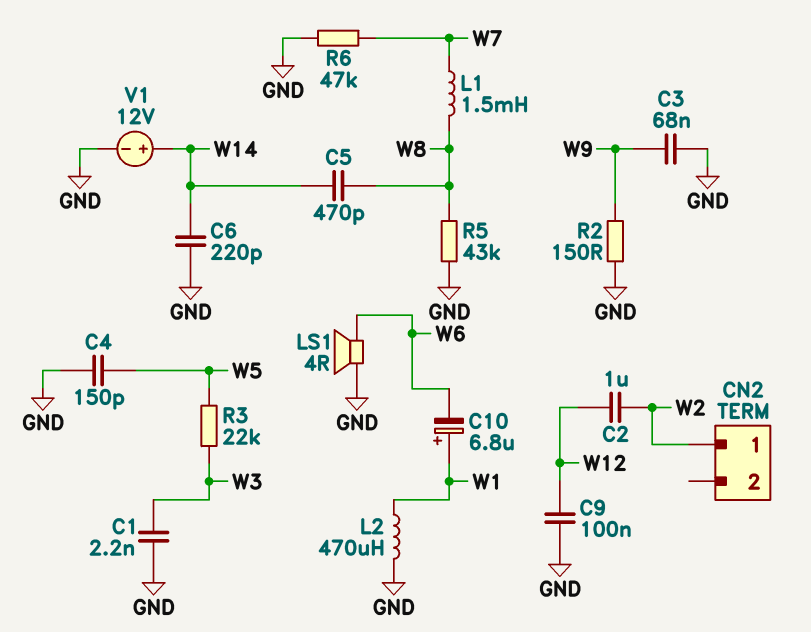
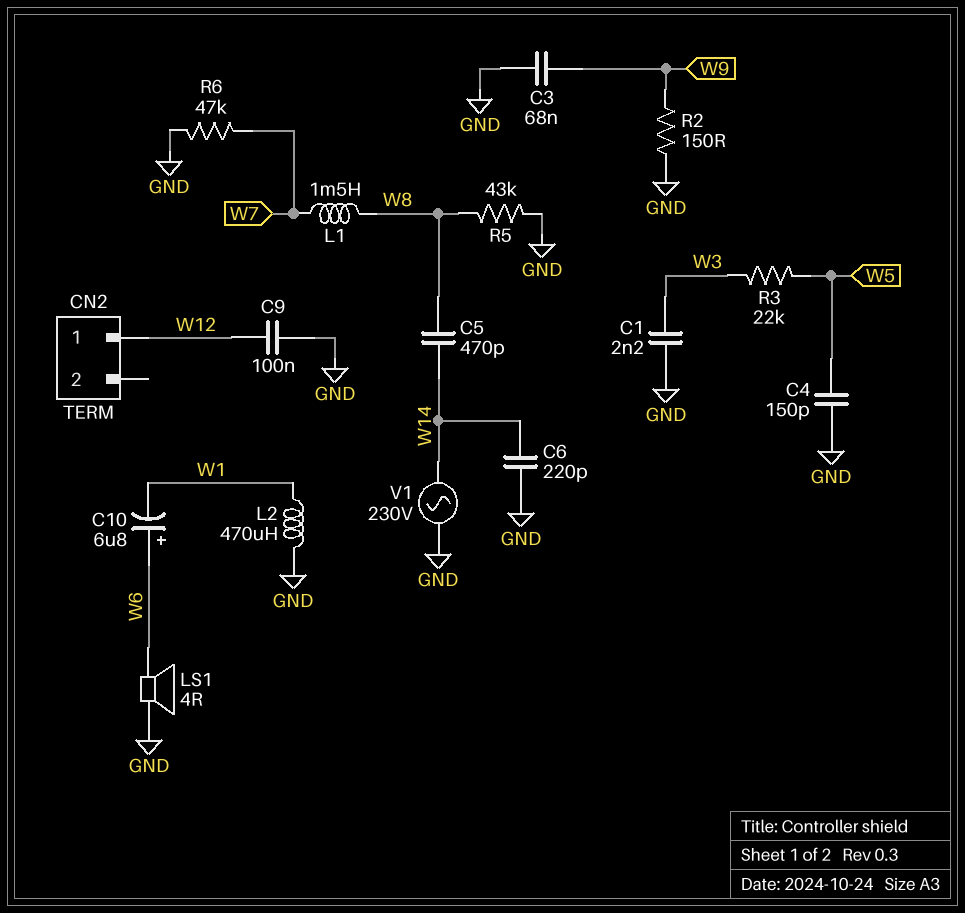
C2: 1uF (W2, W12) -> none
C10: 6.8uF (plus W1, minus W6) -> 6.8uF (plus W6, minus W1)
CN2 pin 1: W2 -> W12
V1: 12V (plus W14, minus GND) -> AC 230V (GND, W14)

